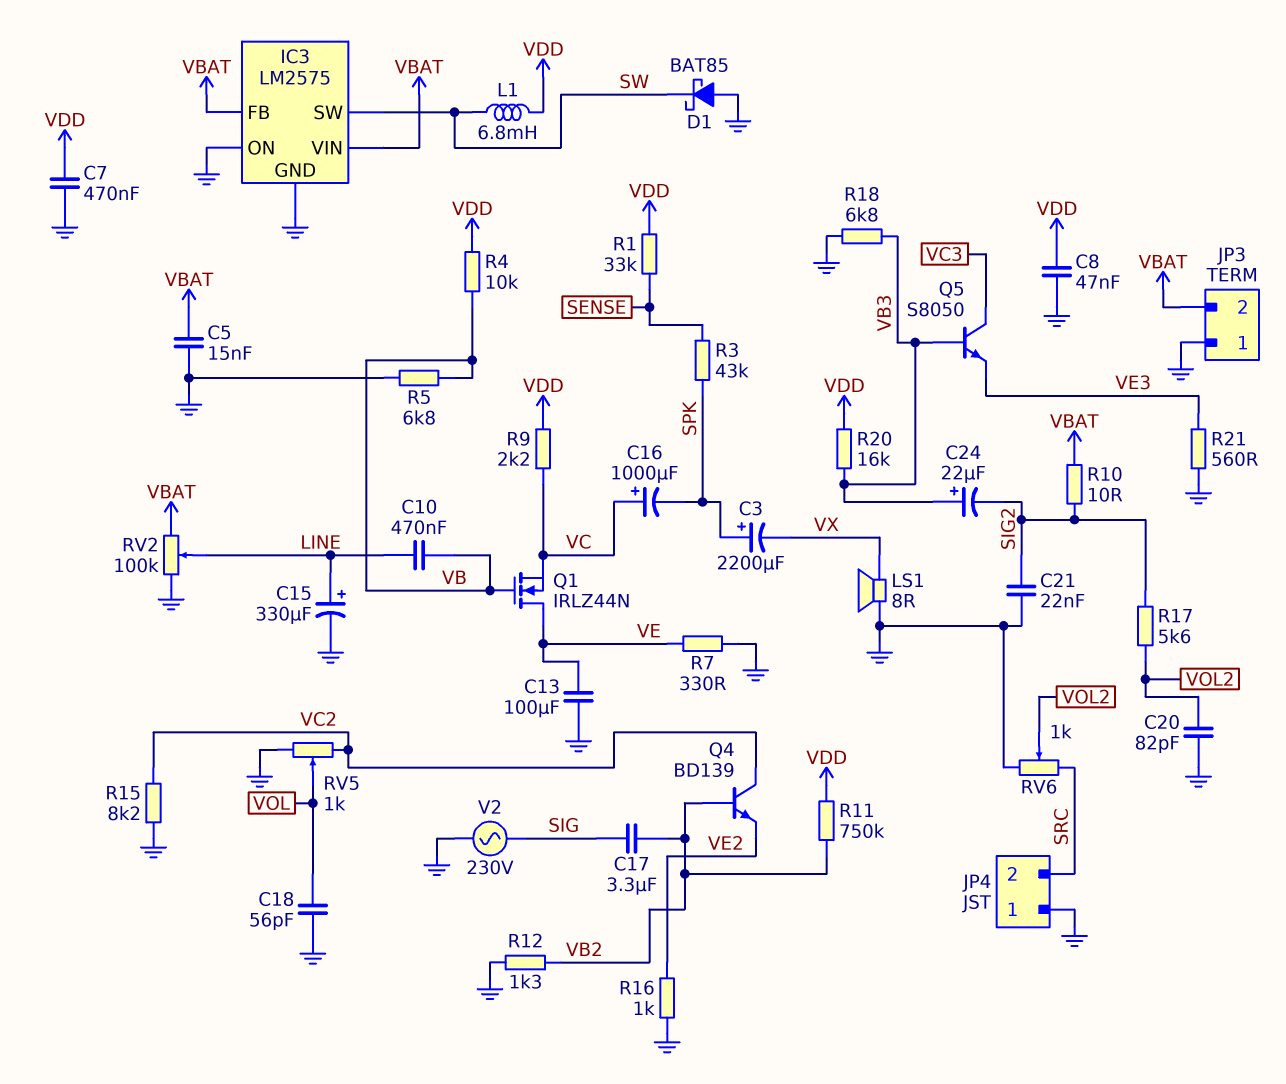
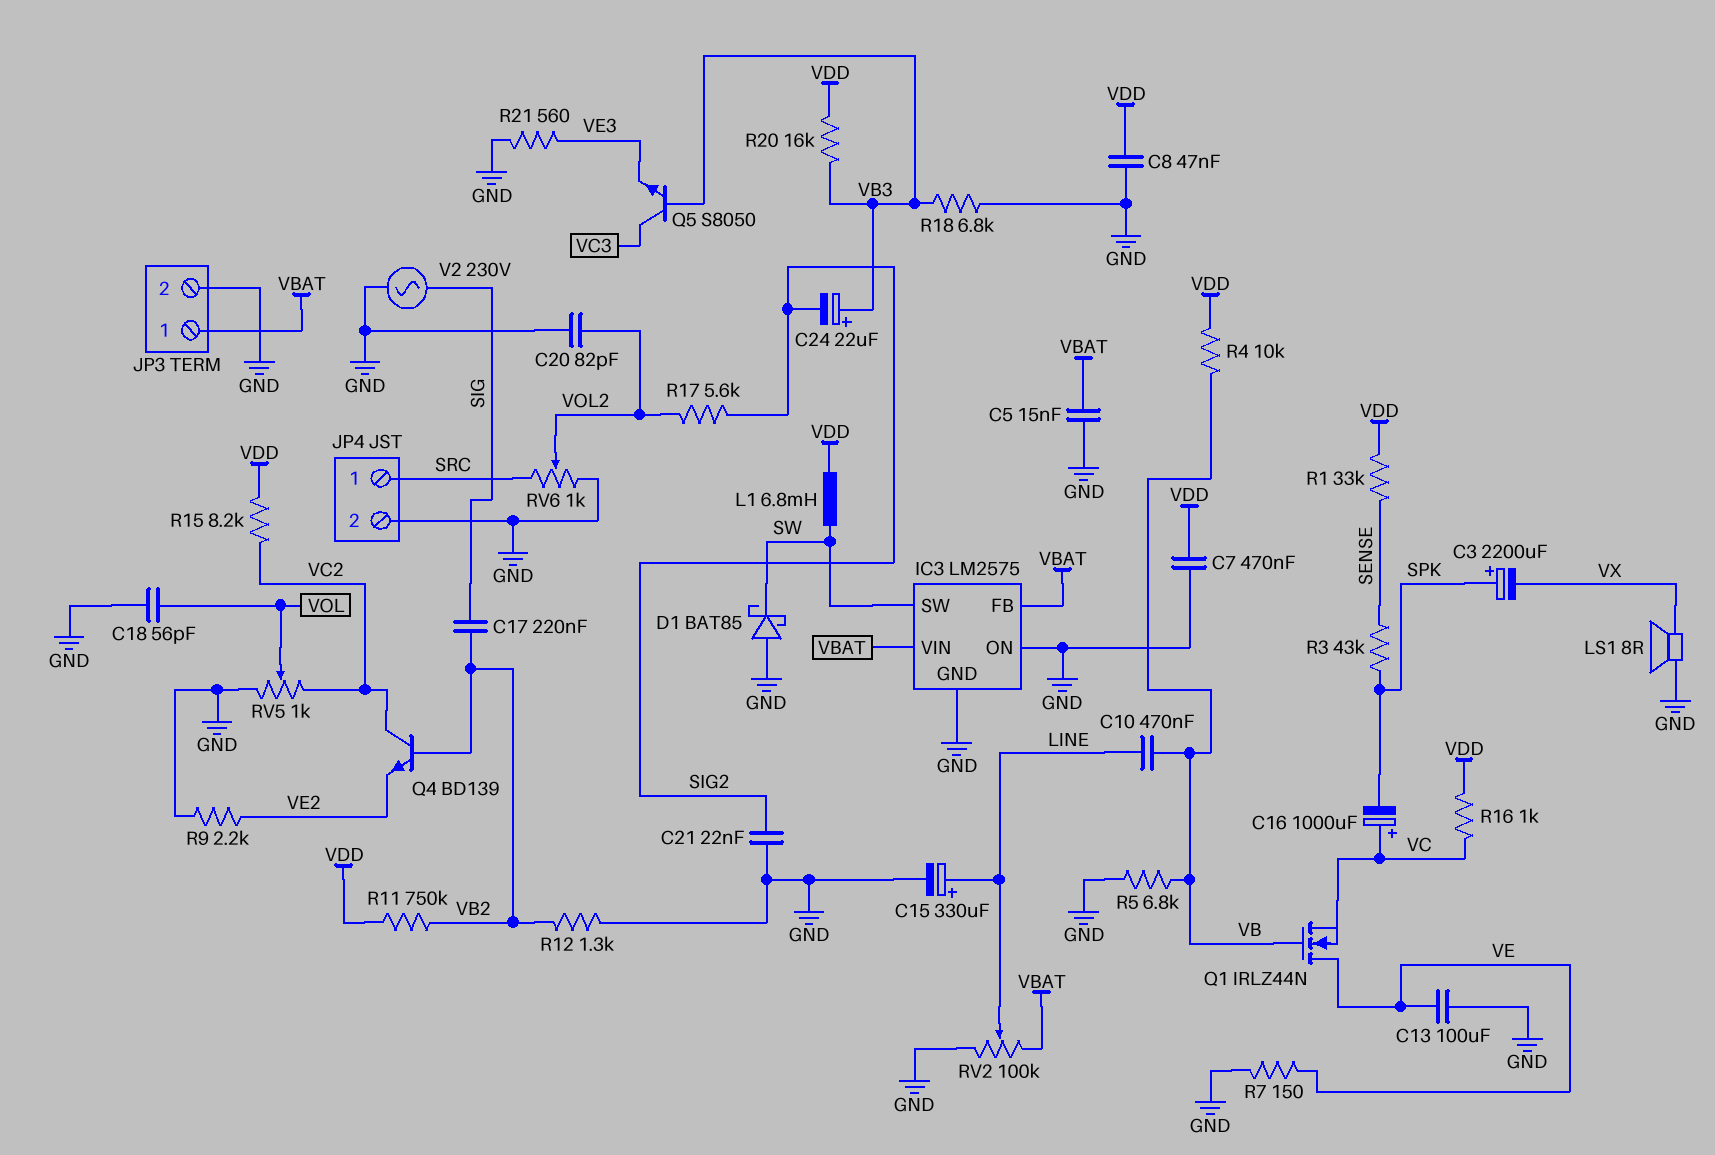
C17: 3.3uF (SIG, VB2) -> 220nF (SIG, VB2)
JP3 pin 1: GND -> VBAT
JP3 pin 2: VBAT -> GND
JP4 pin 1: GND -> SRC
JP4 pin 2: SRC -> GND
R7: 330 (GND, VE) -> 150 (GND, VE)
R9: 2.2k (VC, VDD) -> 2.2k (GND, VE2)
R10: 10 (SIG2, VBAT) -> none
R15: 8.2k (GND, VC2) -> 8.2k (VC2, VDD)
R16: 1k (GND, VE2) -> 1k (VC, VDD)

